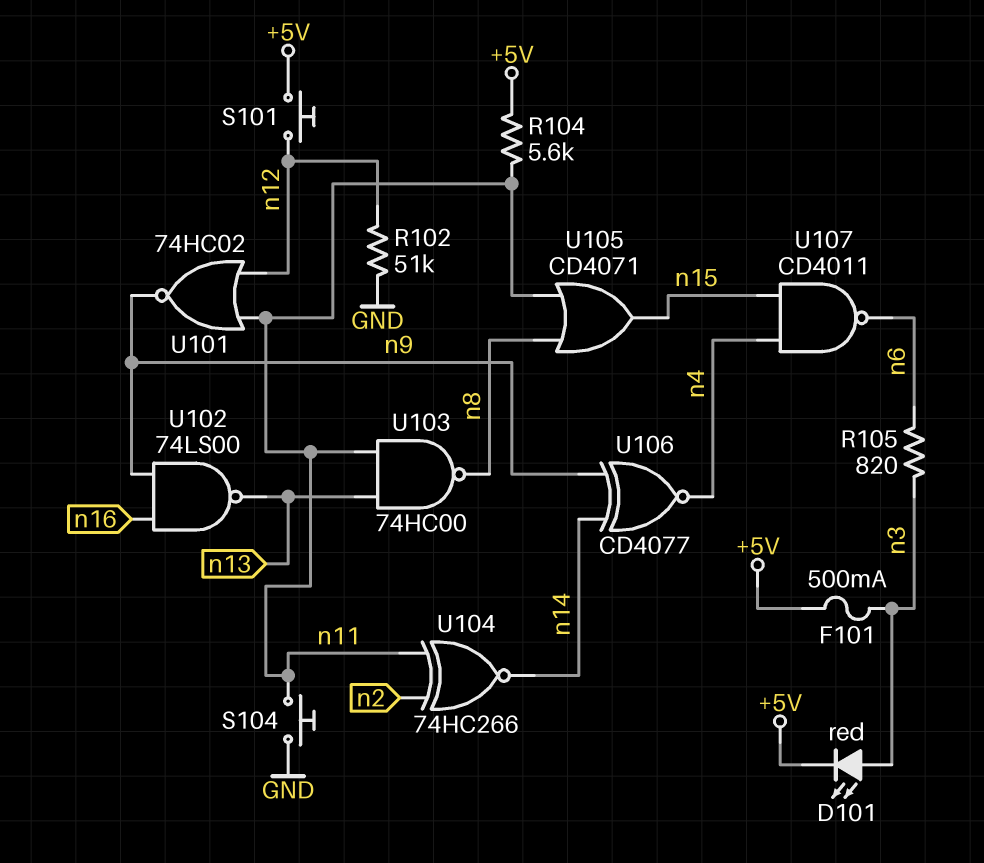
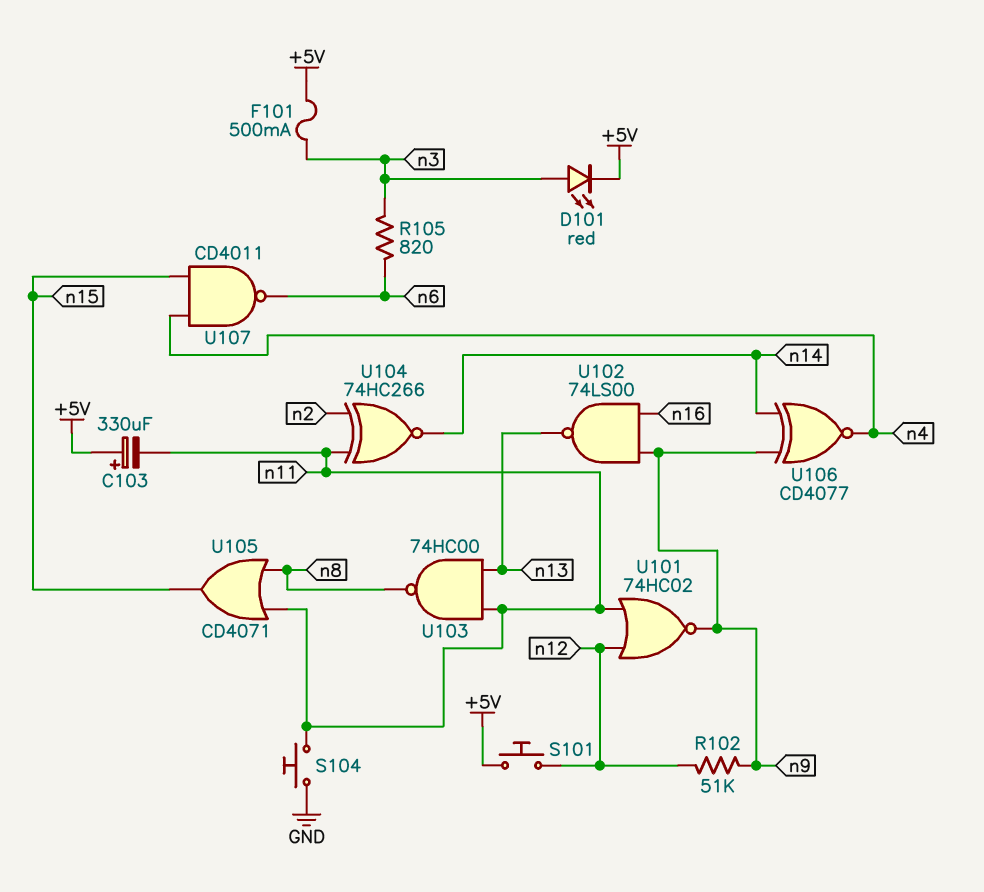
C103: none -> 330uF (plus +5V, minus n11)
R102: 51k (GND, n12) -> 51k (n9, n12)
R104: 5.6k (+5V, n11) -> none

